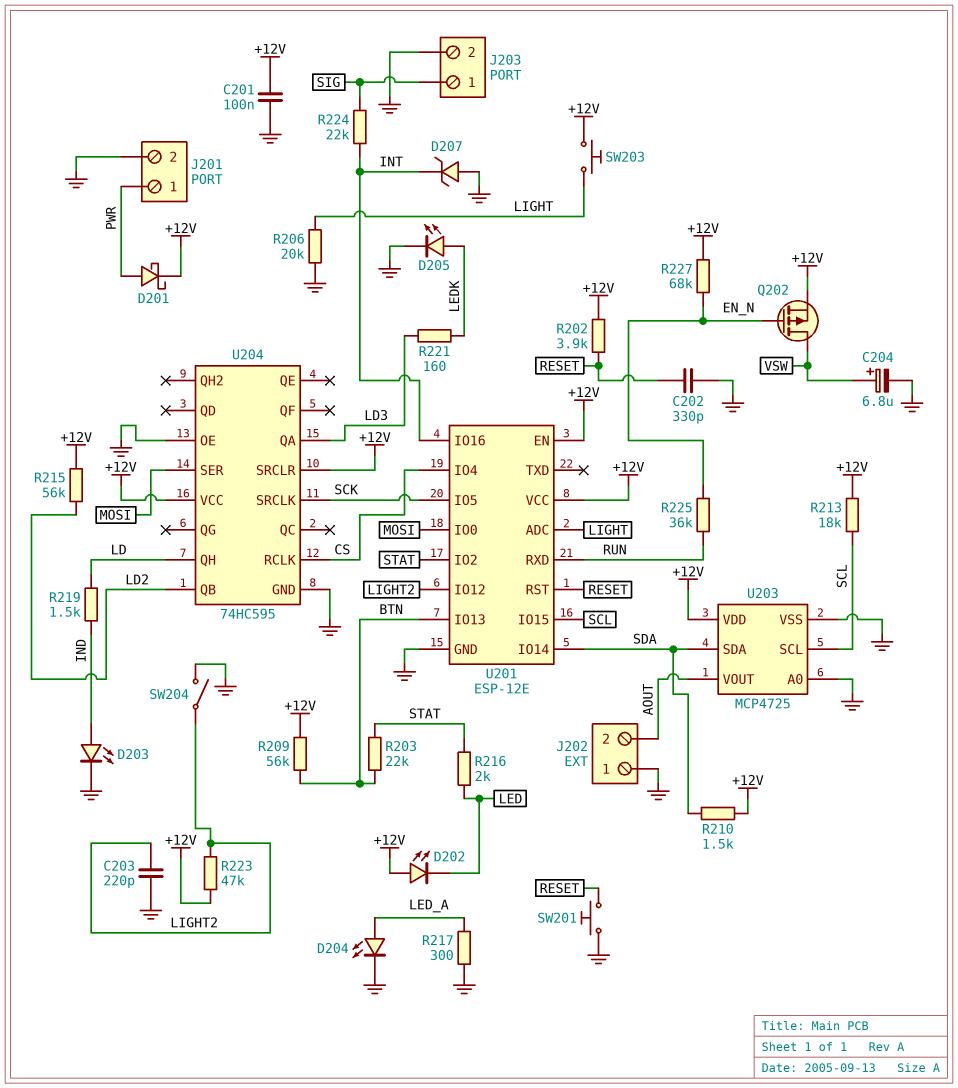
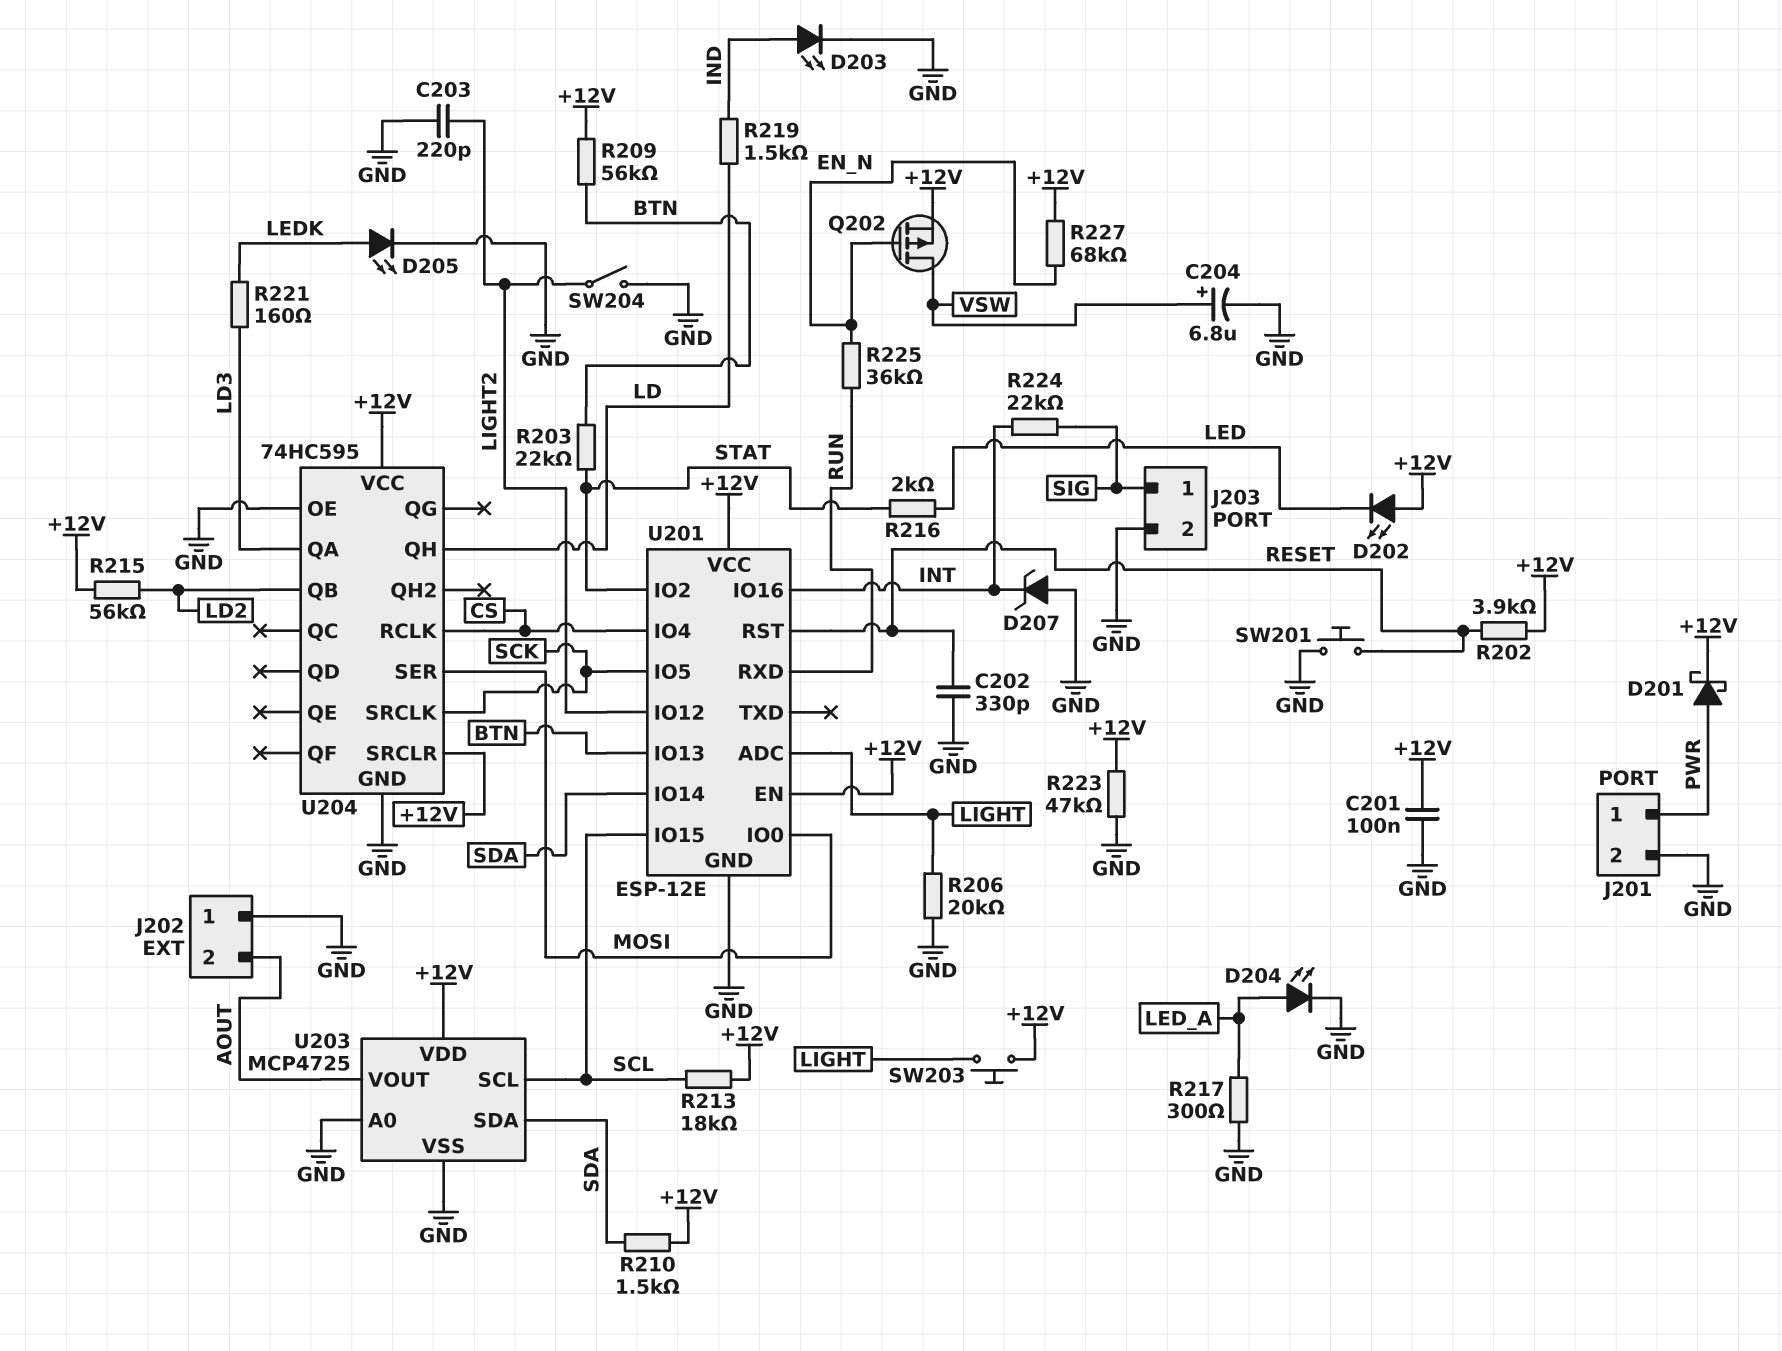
R223: 47k (+12V, LIGHT2) -> 47k (+12V, GND)

